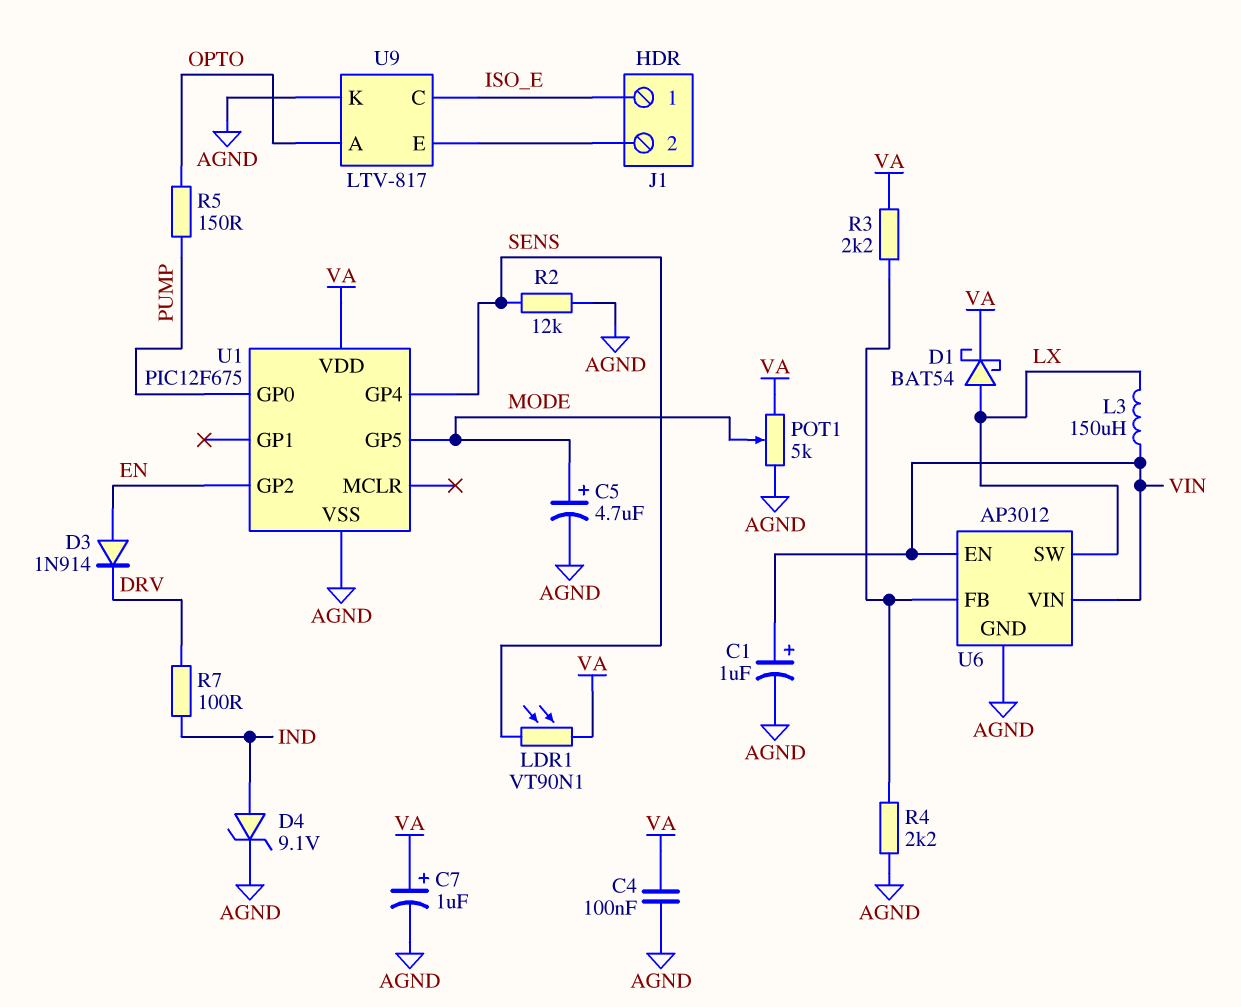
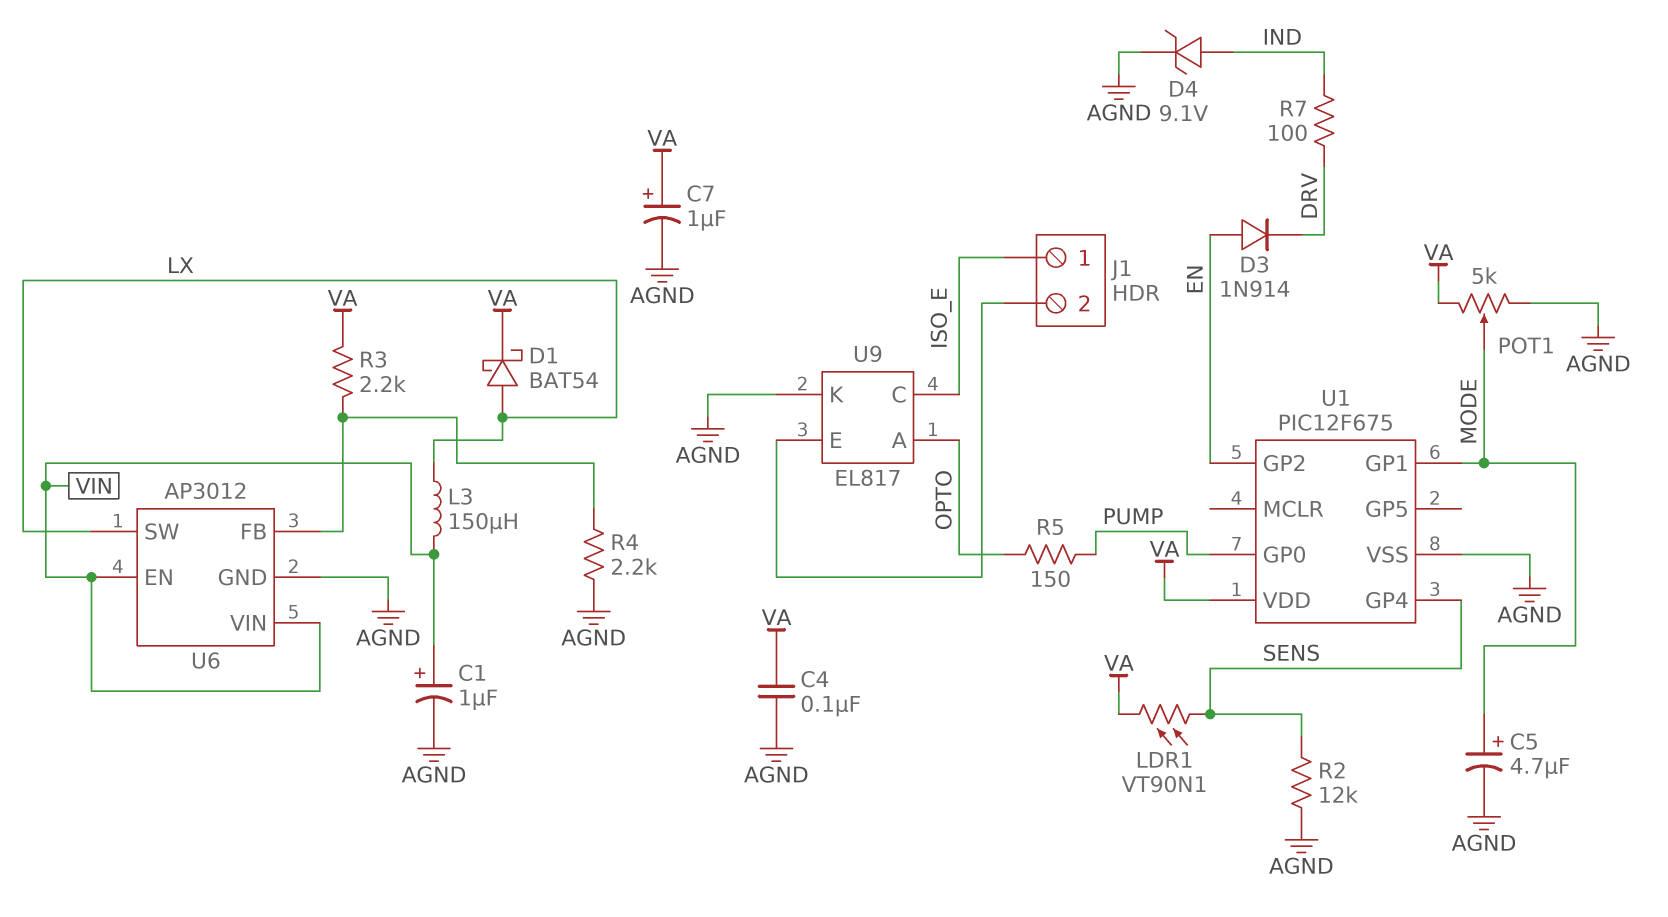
U1 pin GP1: none -> MODE
U1 pin GP5: MODE -> none
U9: LTV-817 -> EL817

